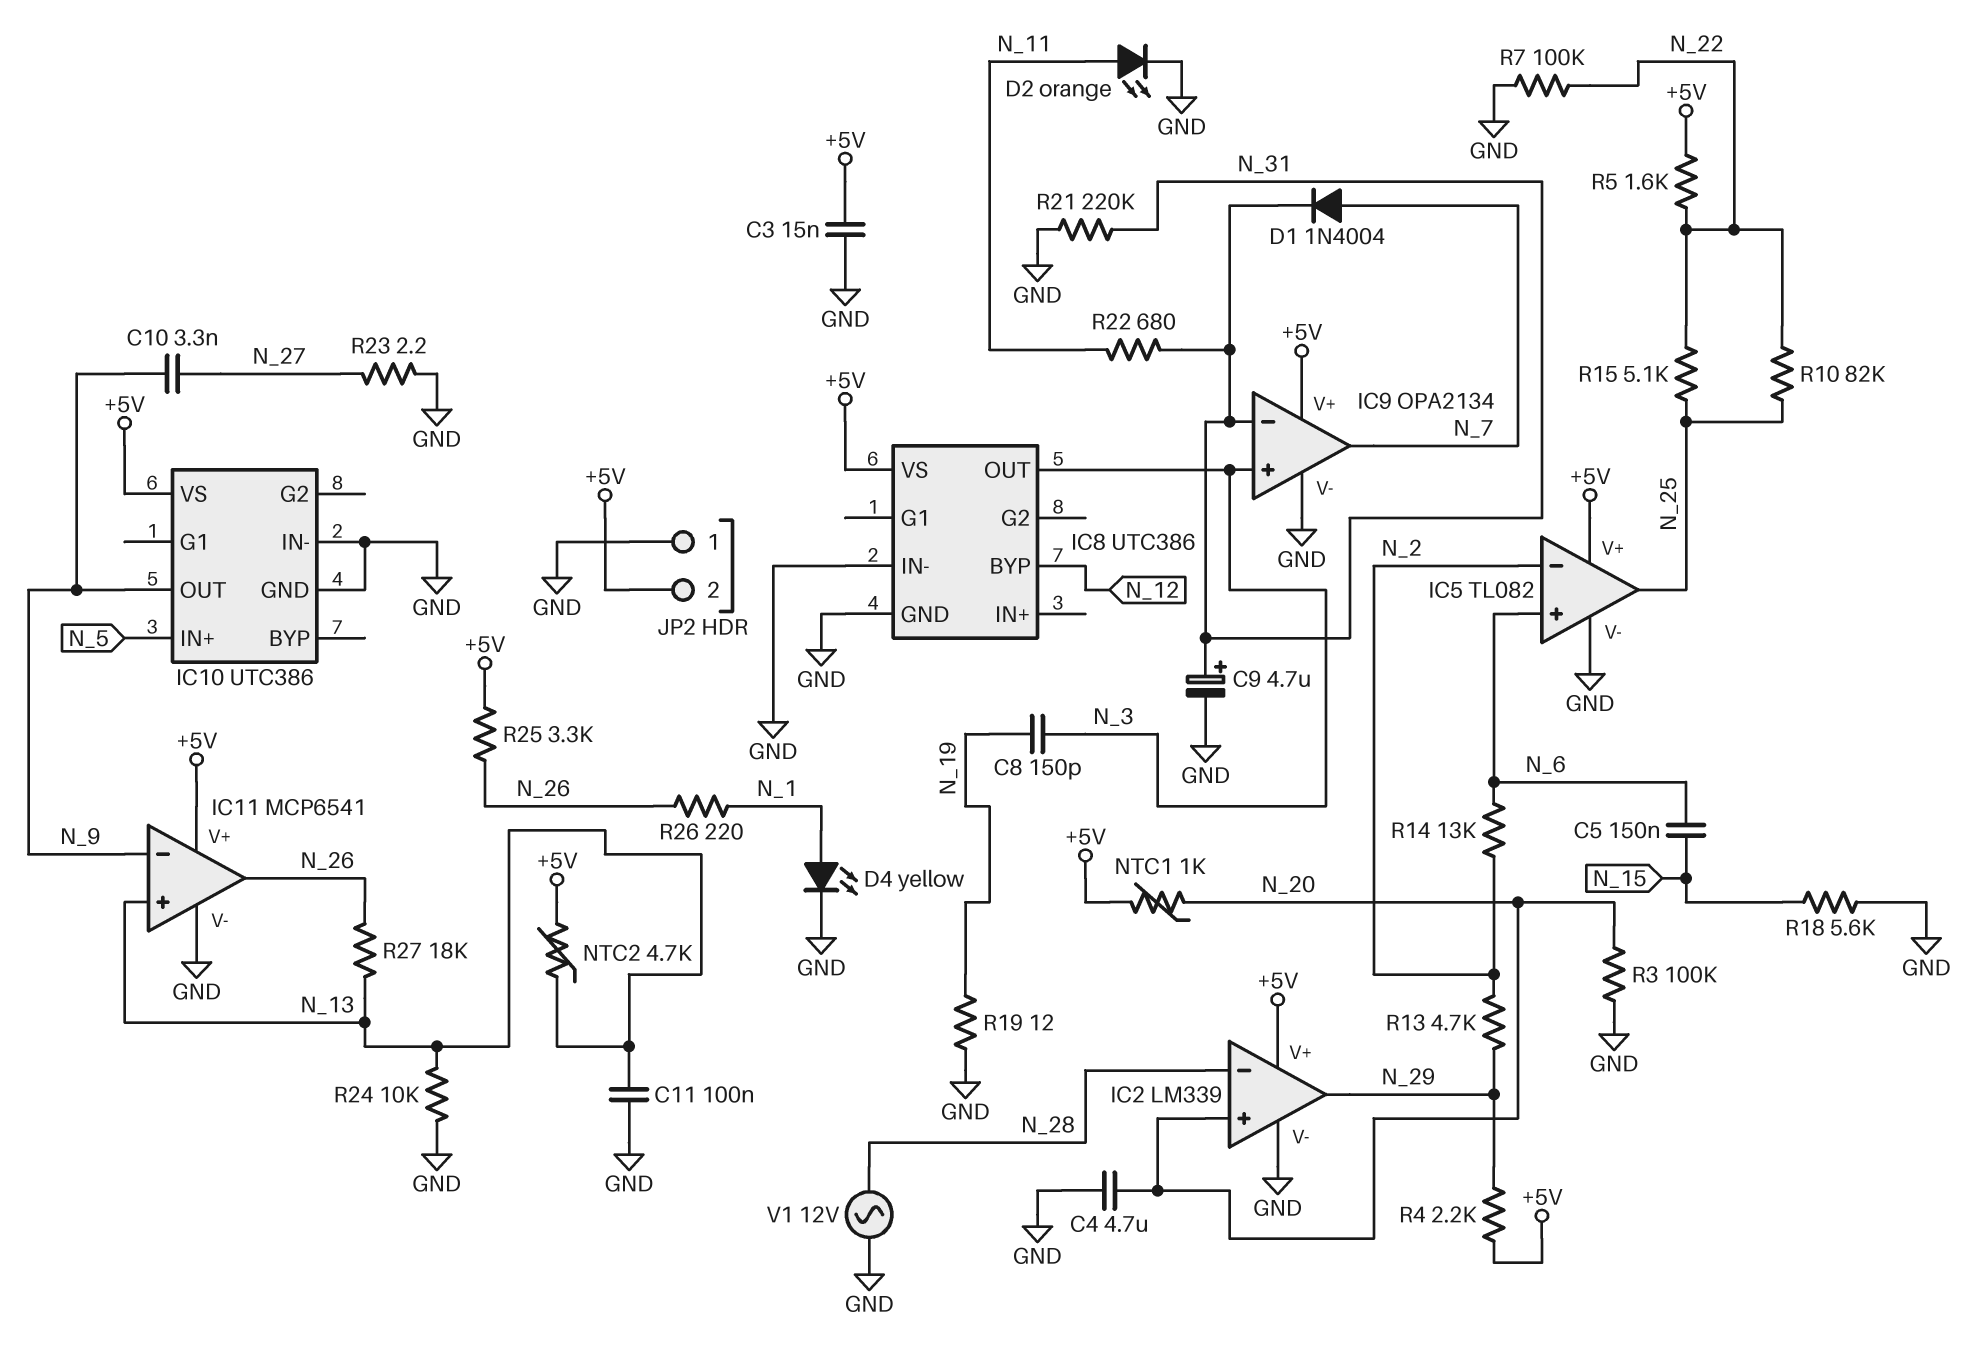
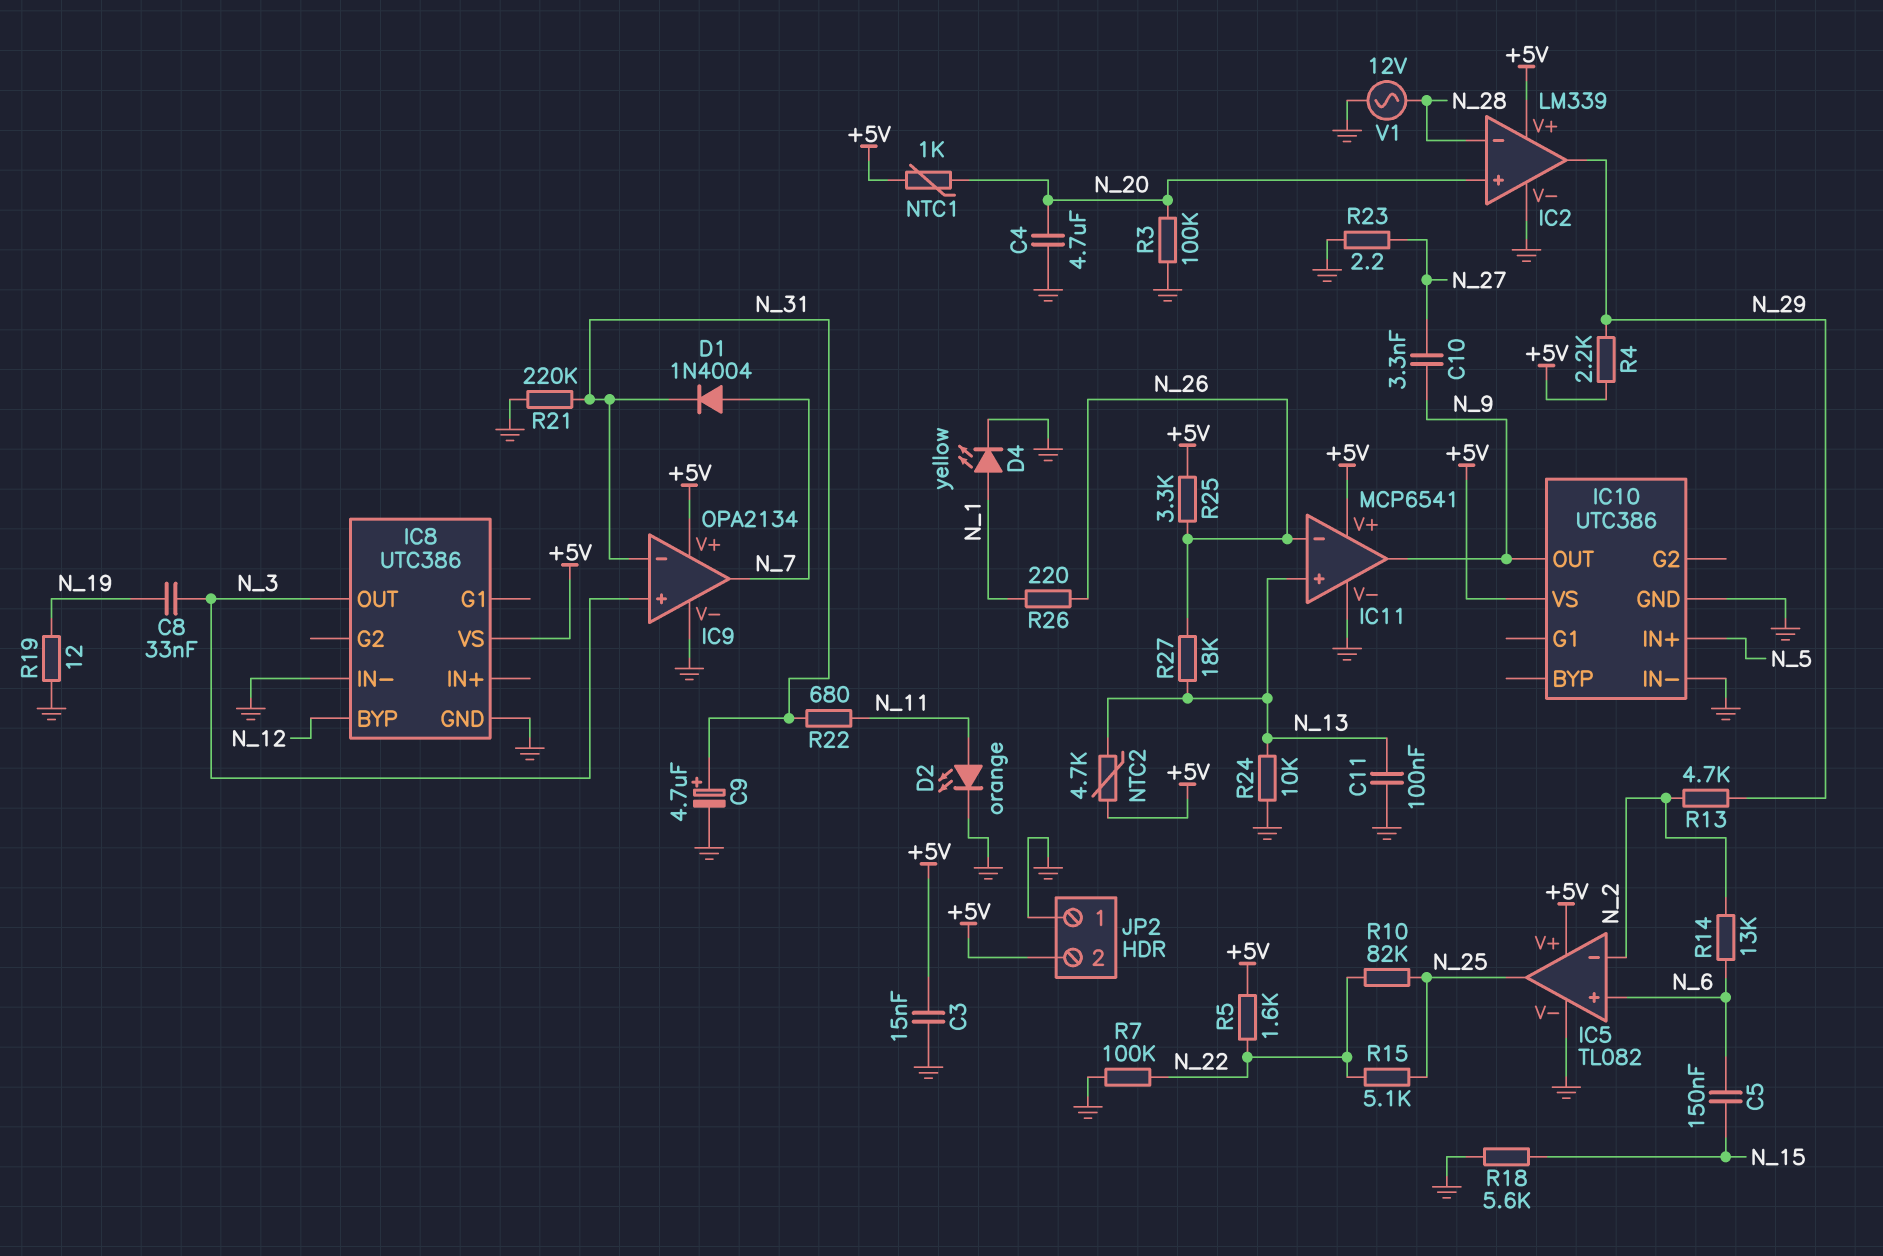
C8: 150pF (N_3, N_19) -> 33nF (N_3, N_19)
IC11 pin in-: N_9 -> N_26
IC11 pin out: N_26 -> N_9

